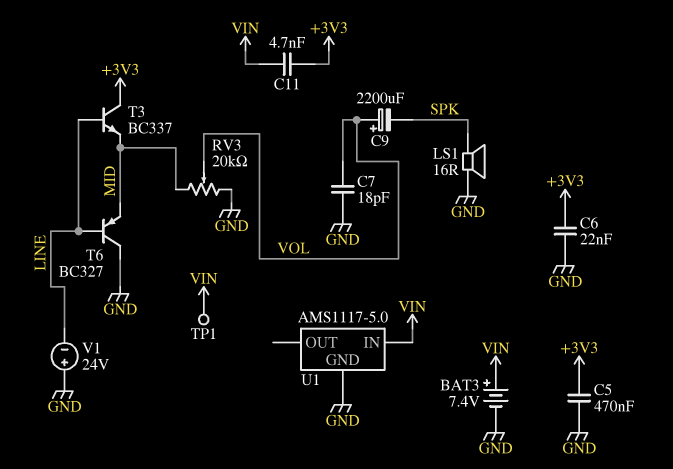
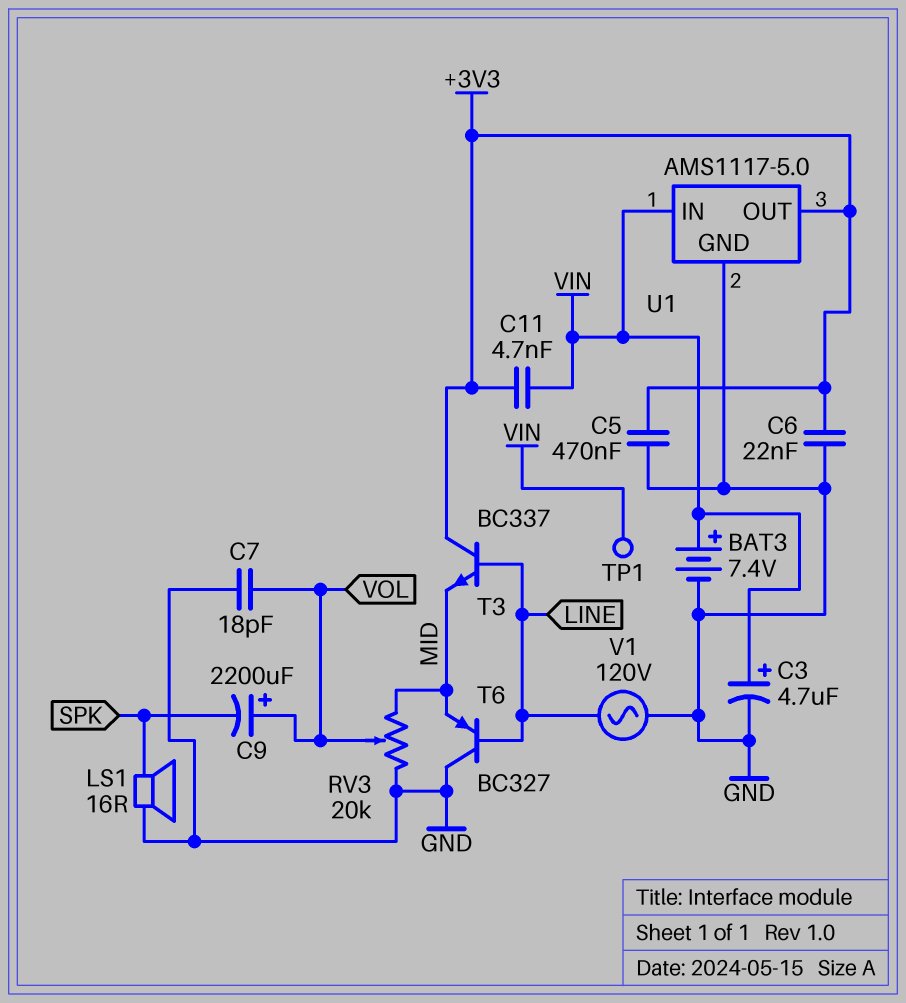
C3: none -> 4.7uF (plus VIN, minus GND)
U1 pin OUT: none -> +3V3
V1: 24V (plus GND, minus LINE) -> AC 120V (GND, LINE)

